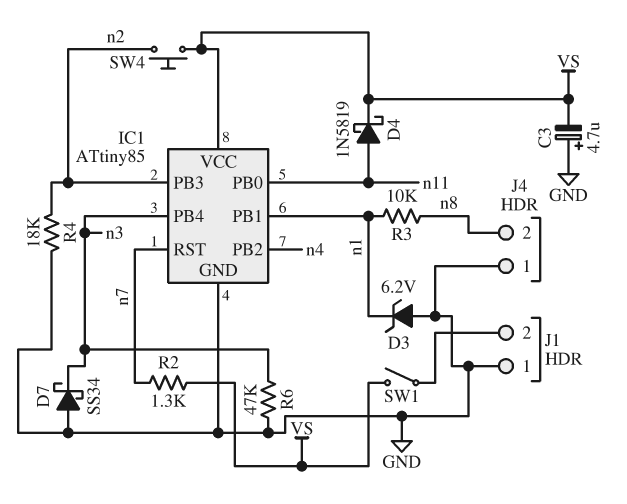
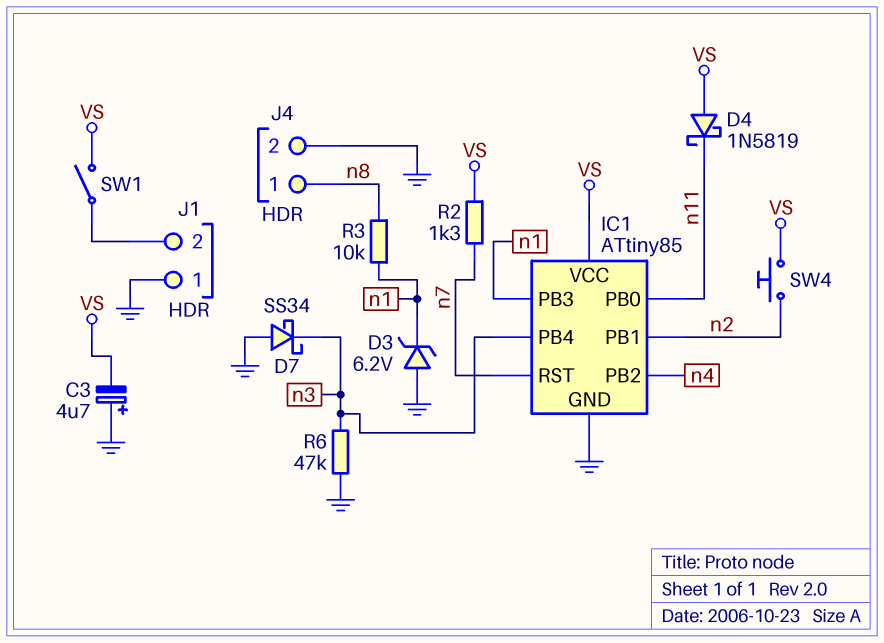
D4: schottky 1N5819 (A n11, K VS) -> schottky 1N5819 (A VS, K n11)
IC1 pin PB1: n1 -> n2
IC1 pin PB3: n2 -> n1
J4 pin 1: GND -> n8
J4 pin 2: n8 -> GND
R4: 18k (GND, n2) -> none

